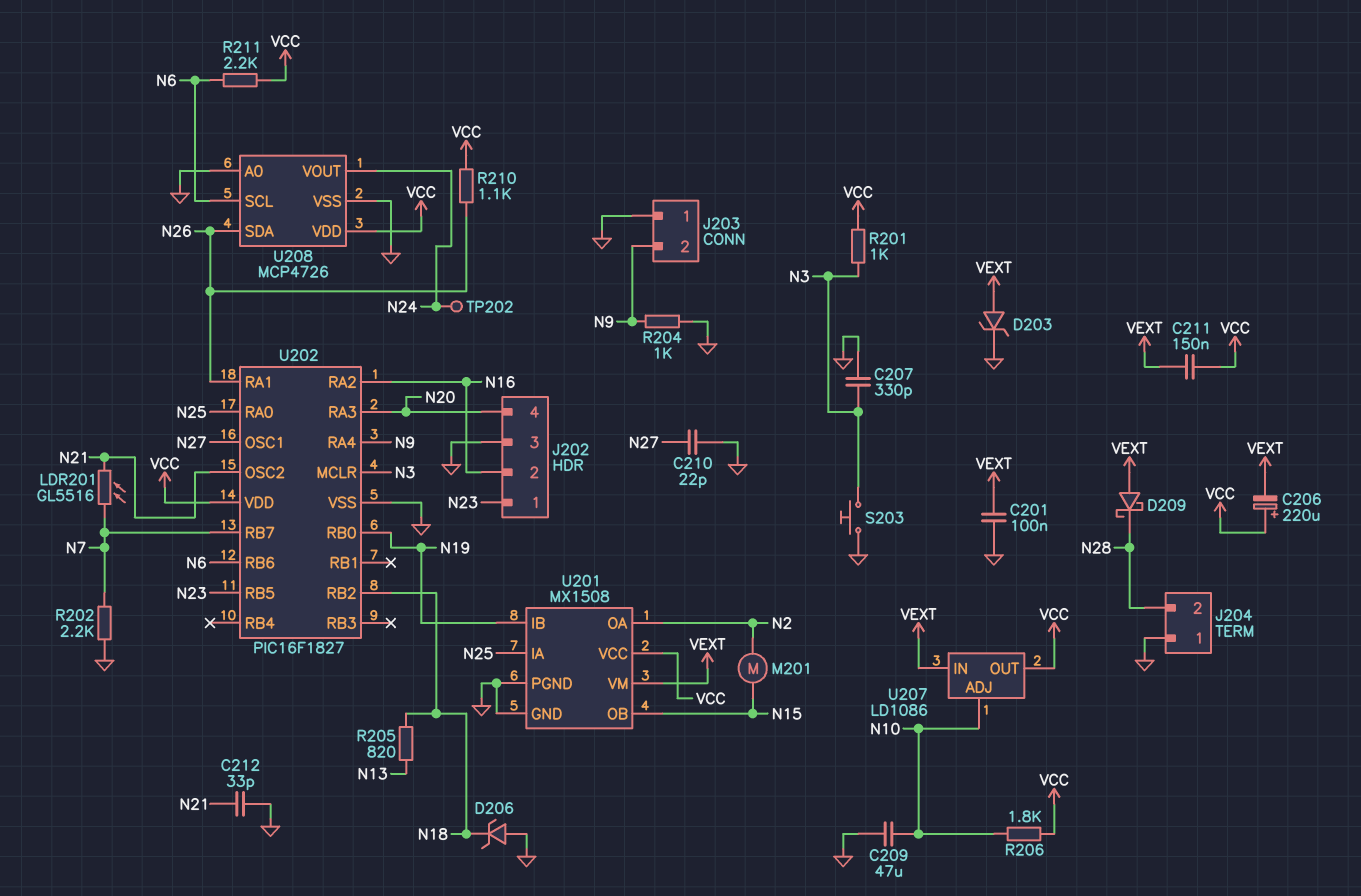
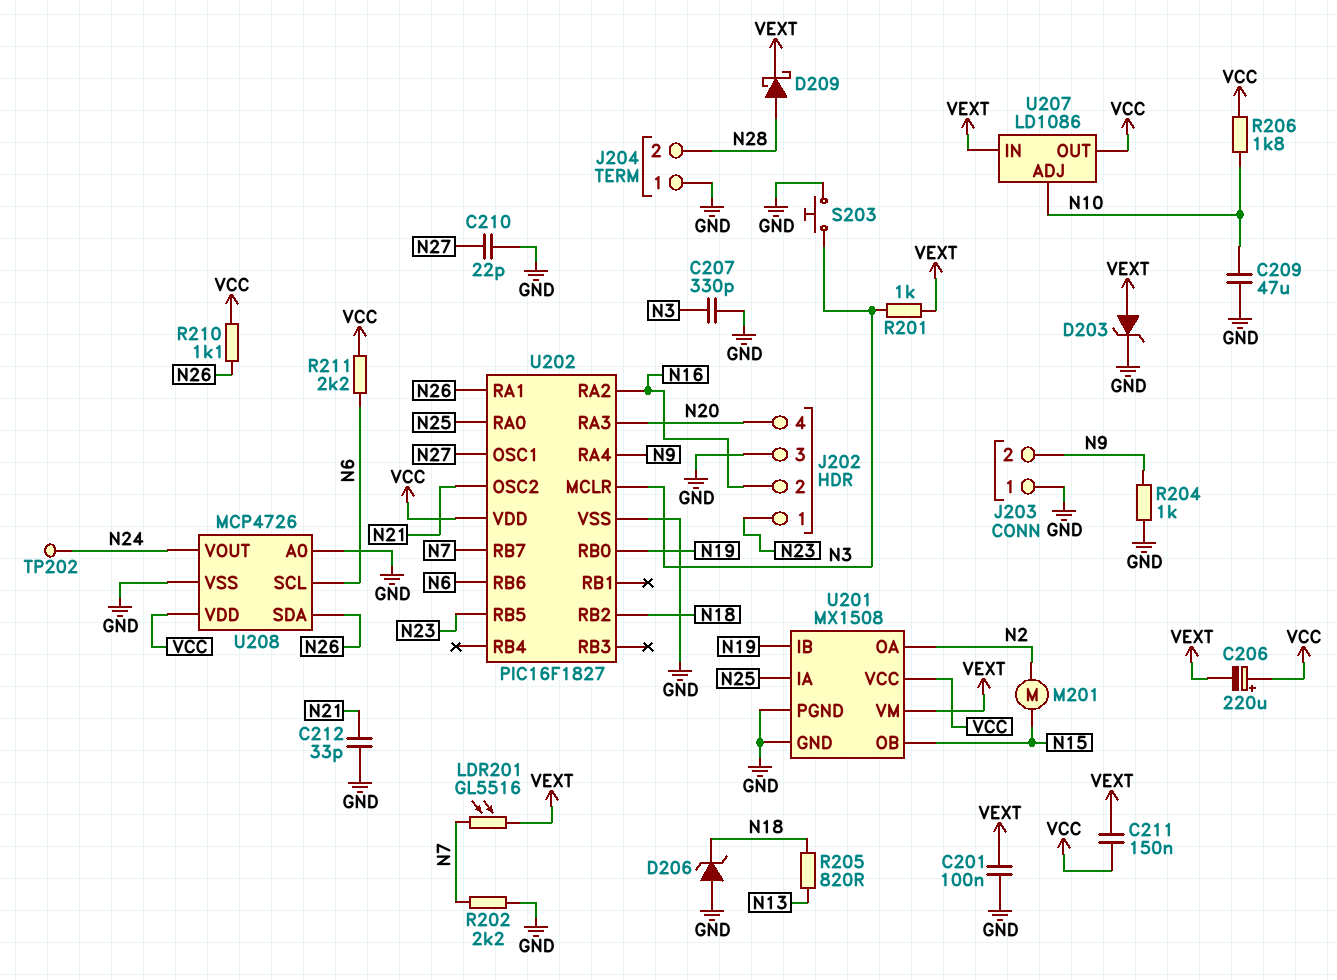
D209: schottky (A VEXT, K N28) -> schottky (A N28, K VEXT)
LDR201: GL5516 (N7, N21) -> GL5516 (N7, VEXT)
R201: 1k (N3, VCC) -> 1k (N3, VEXT)

